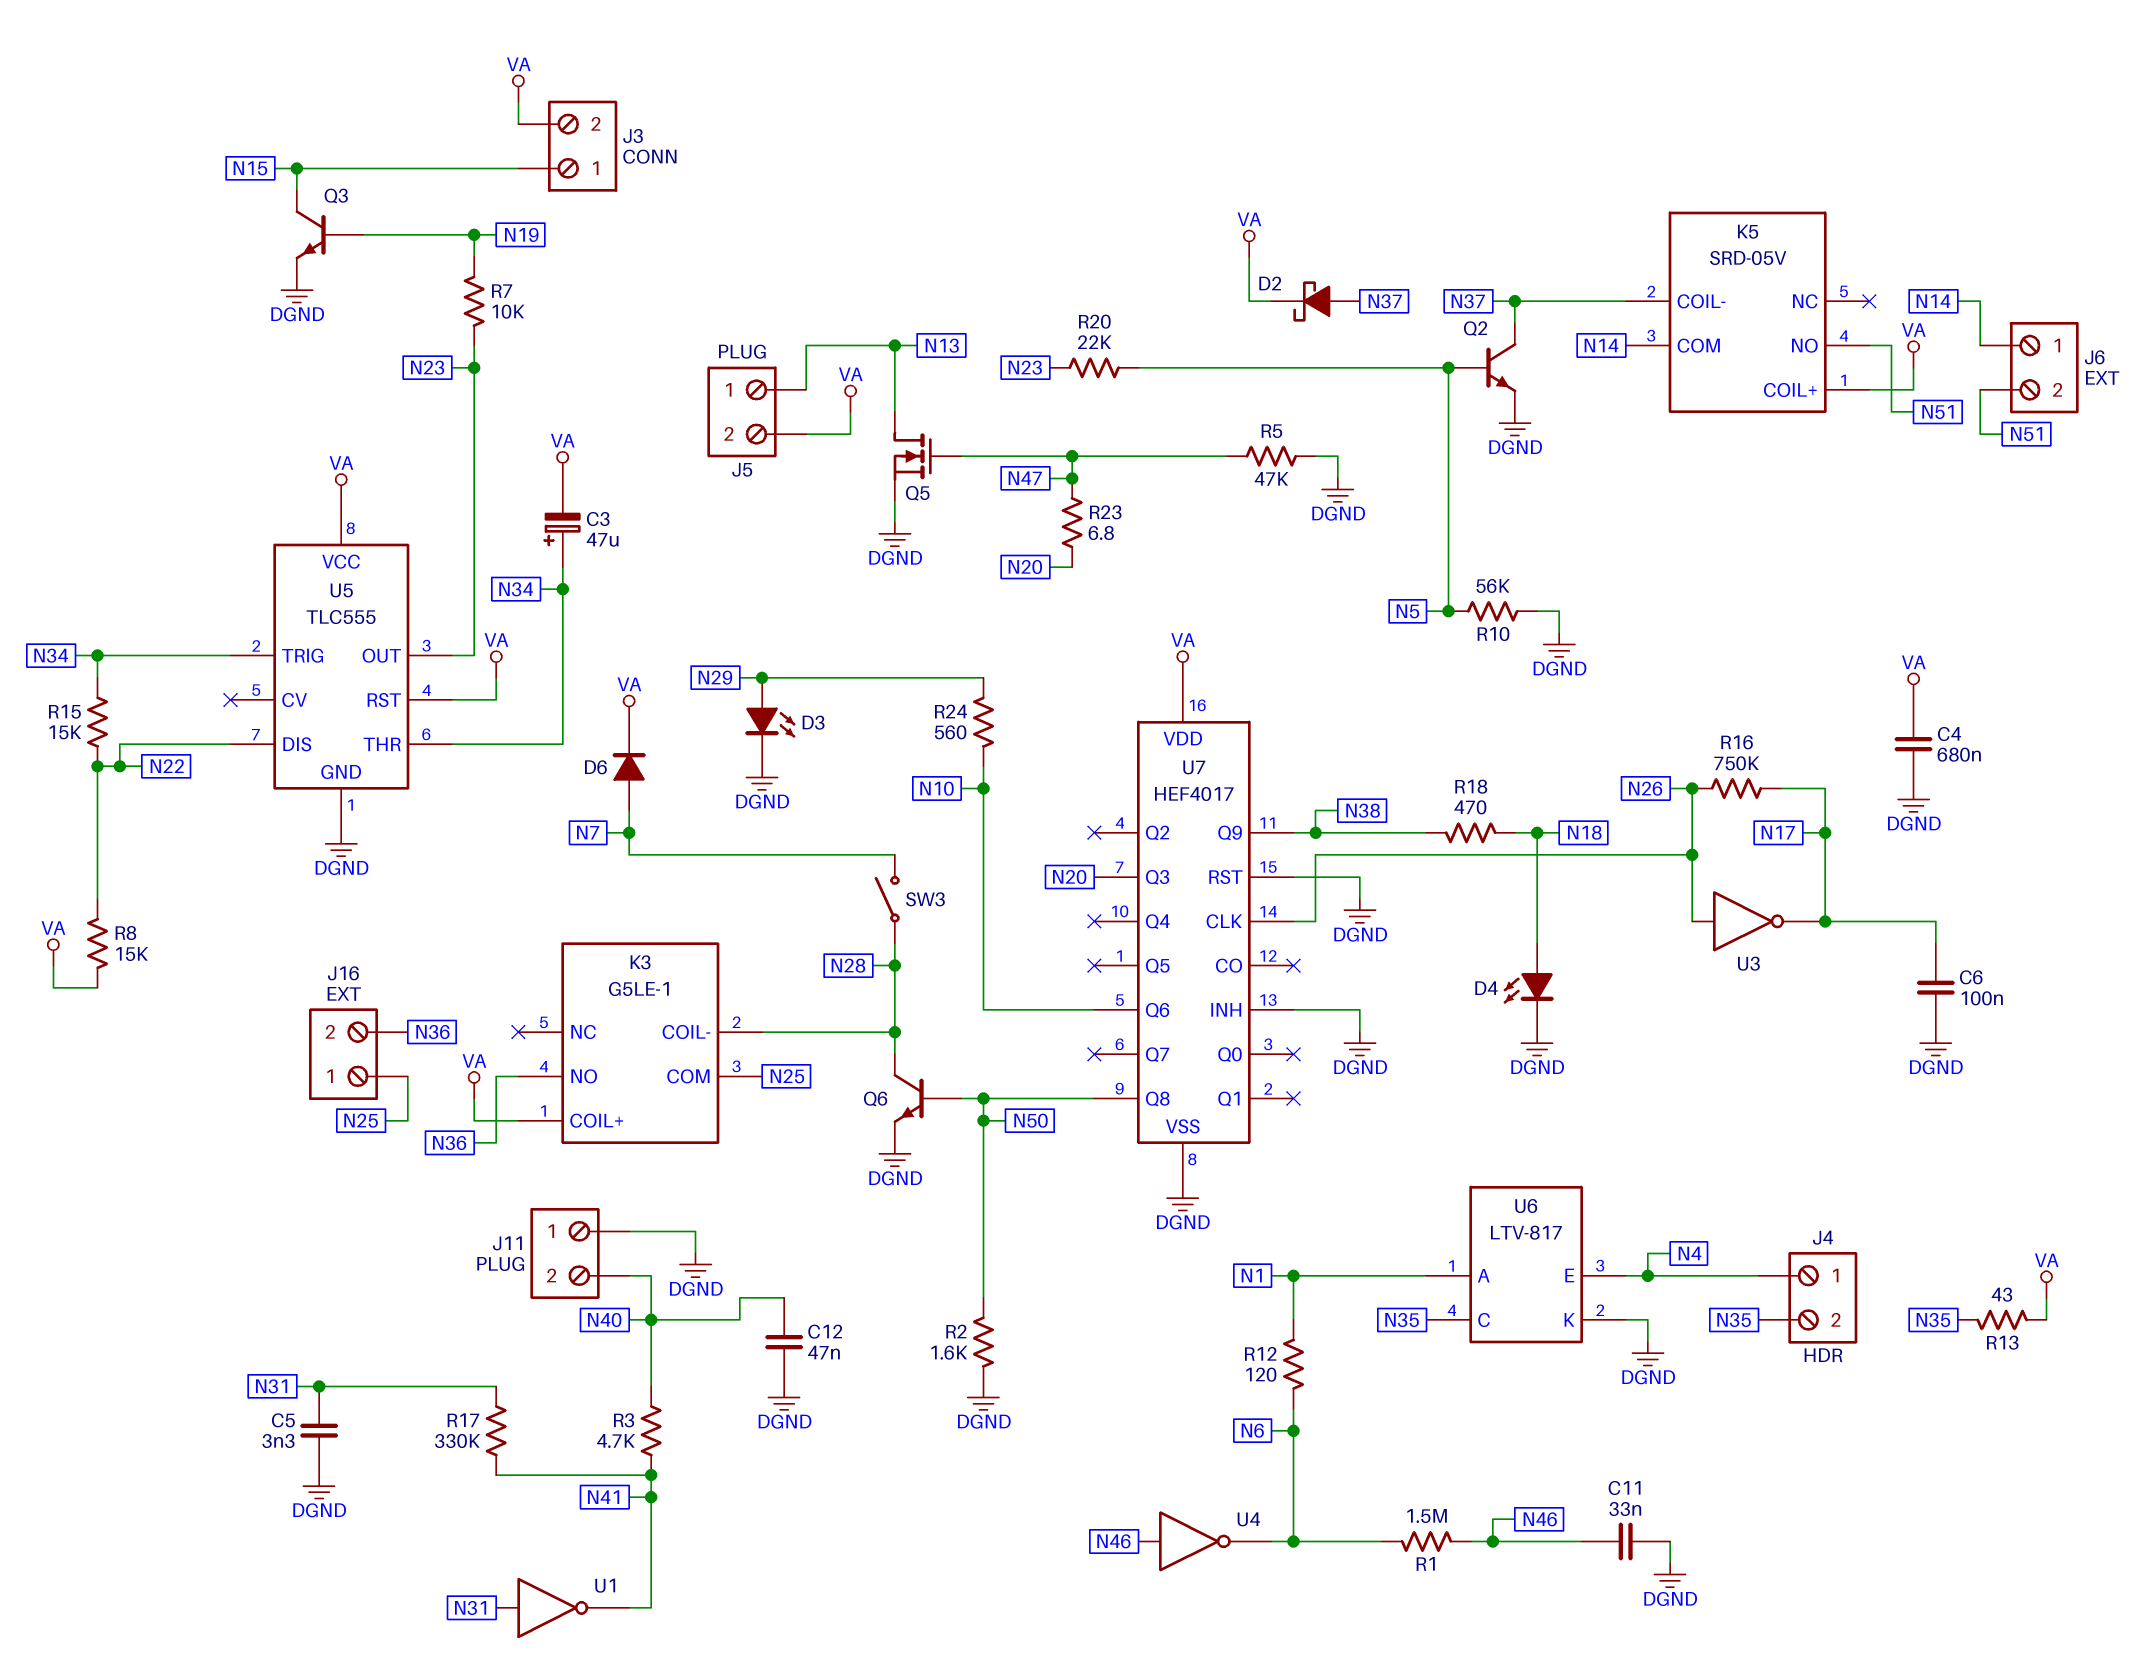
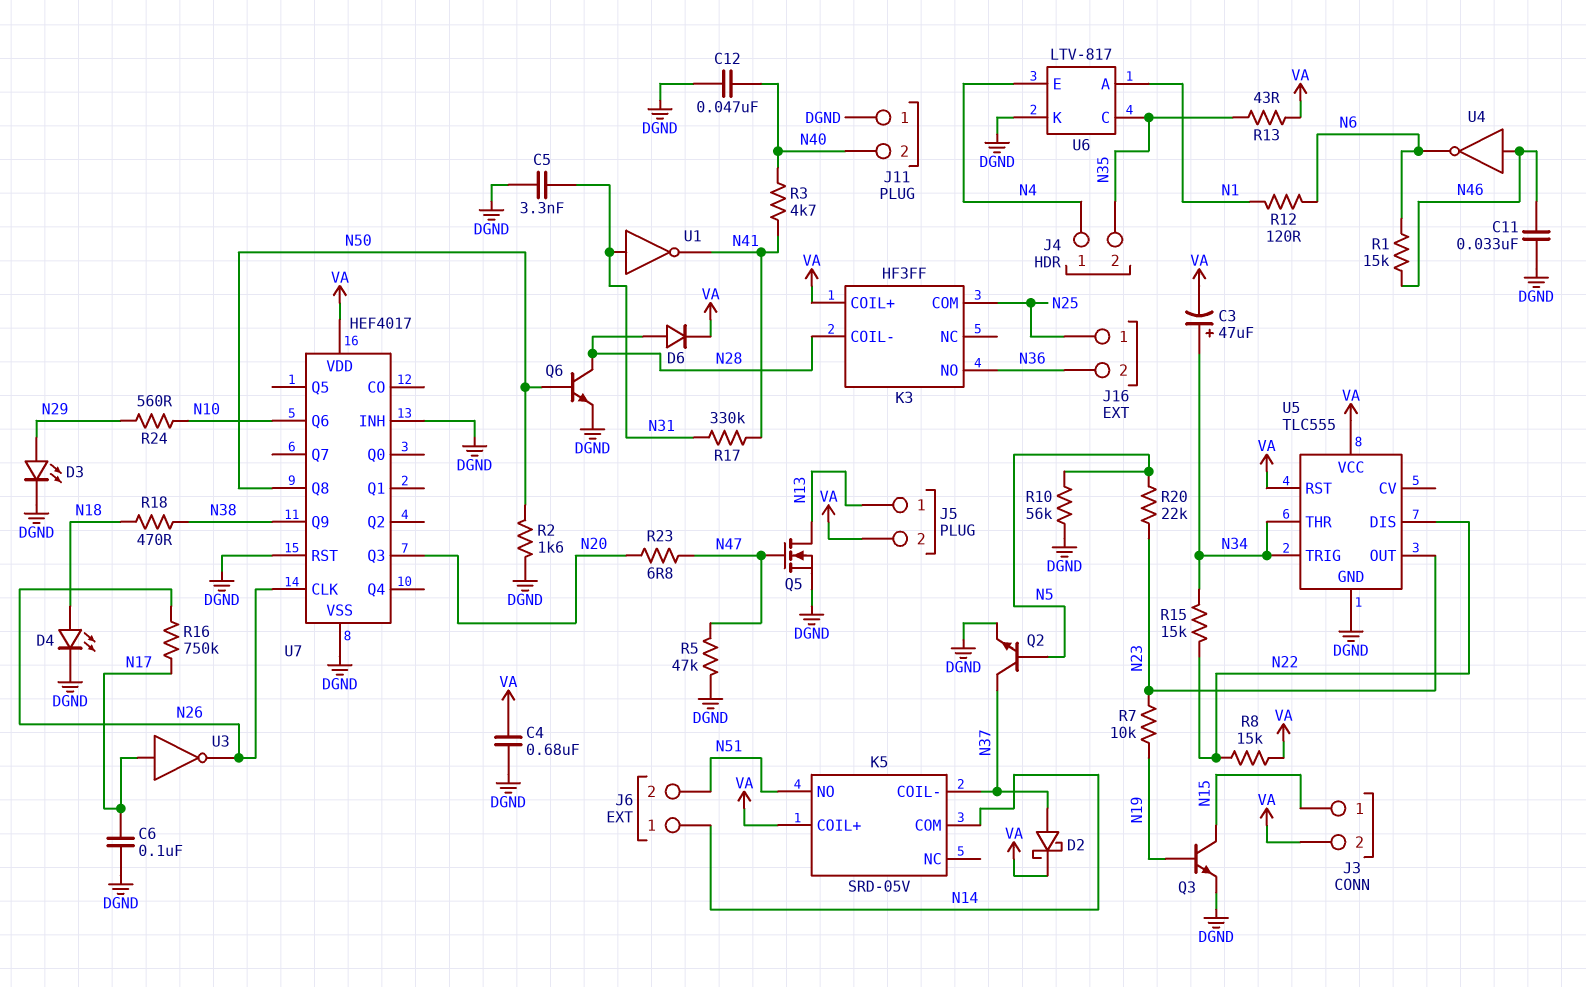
D6: diode (A N7, K VA) -> diode (A N28, K VA)
K3: G5LE-1 -> HF3FF
R1: 1.5M (N6, N46) -> 15k (N6, N46)
SW3: switch (N7, N28) -> none
U3: NOT (in N26, out N17) -> NOT (in N17, out N26)

